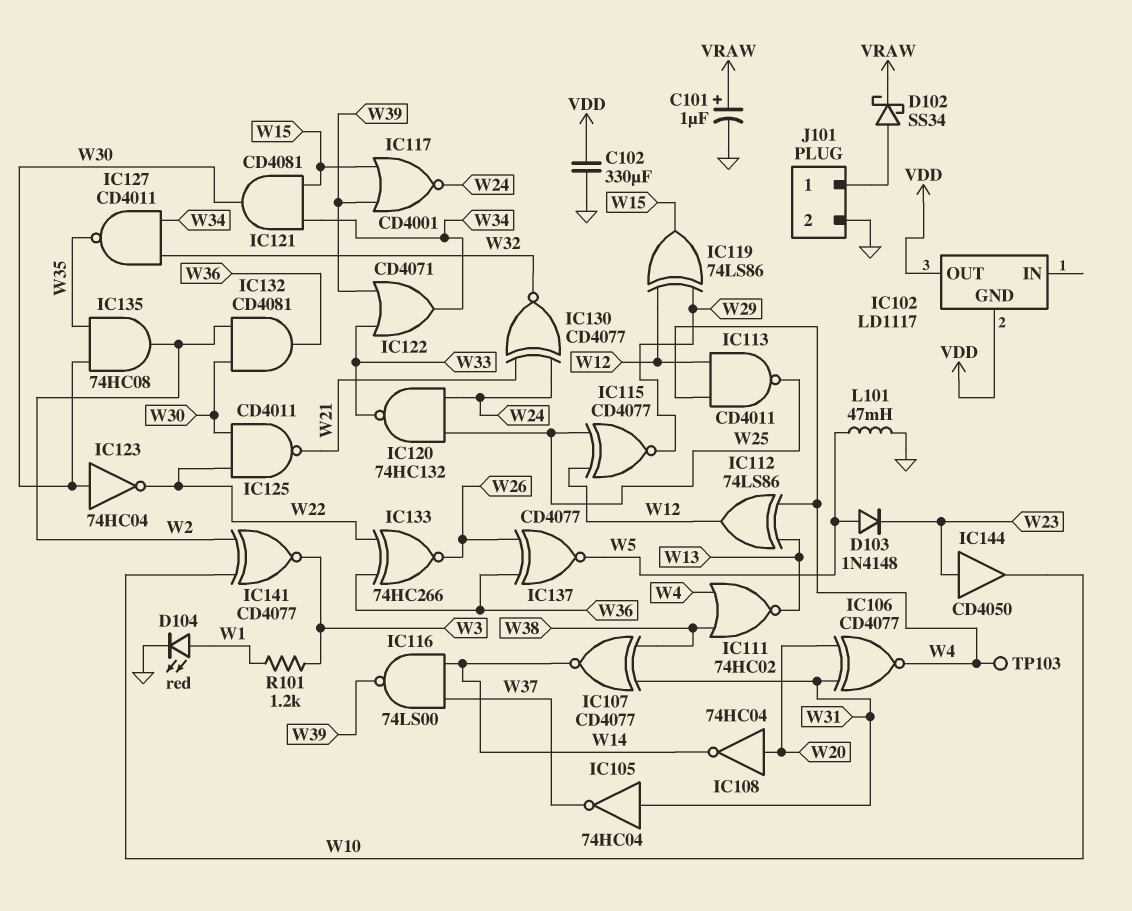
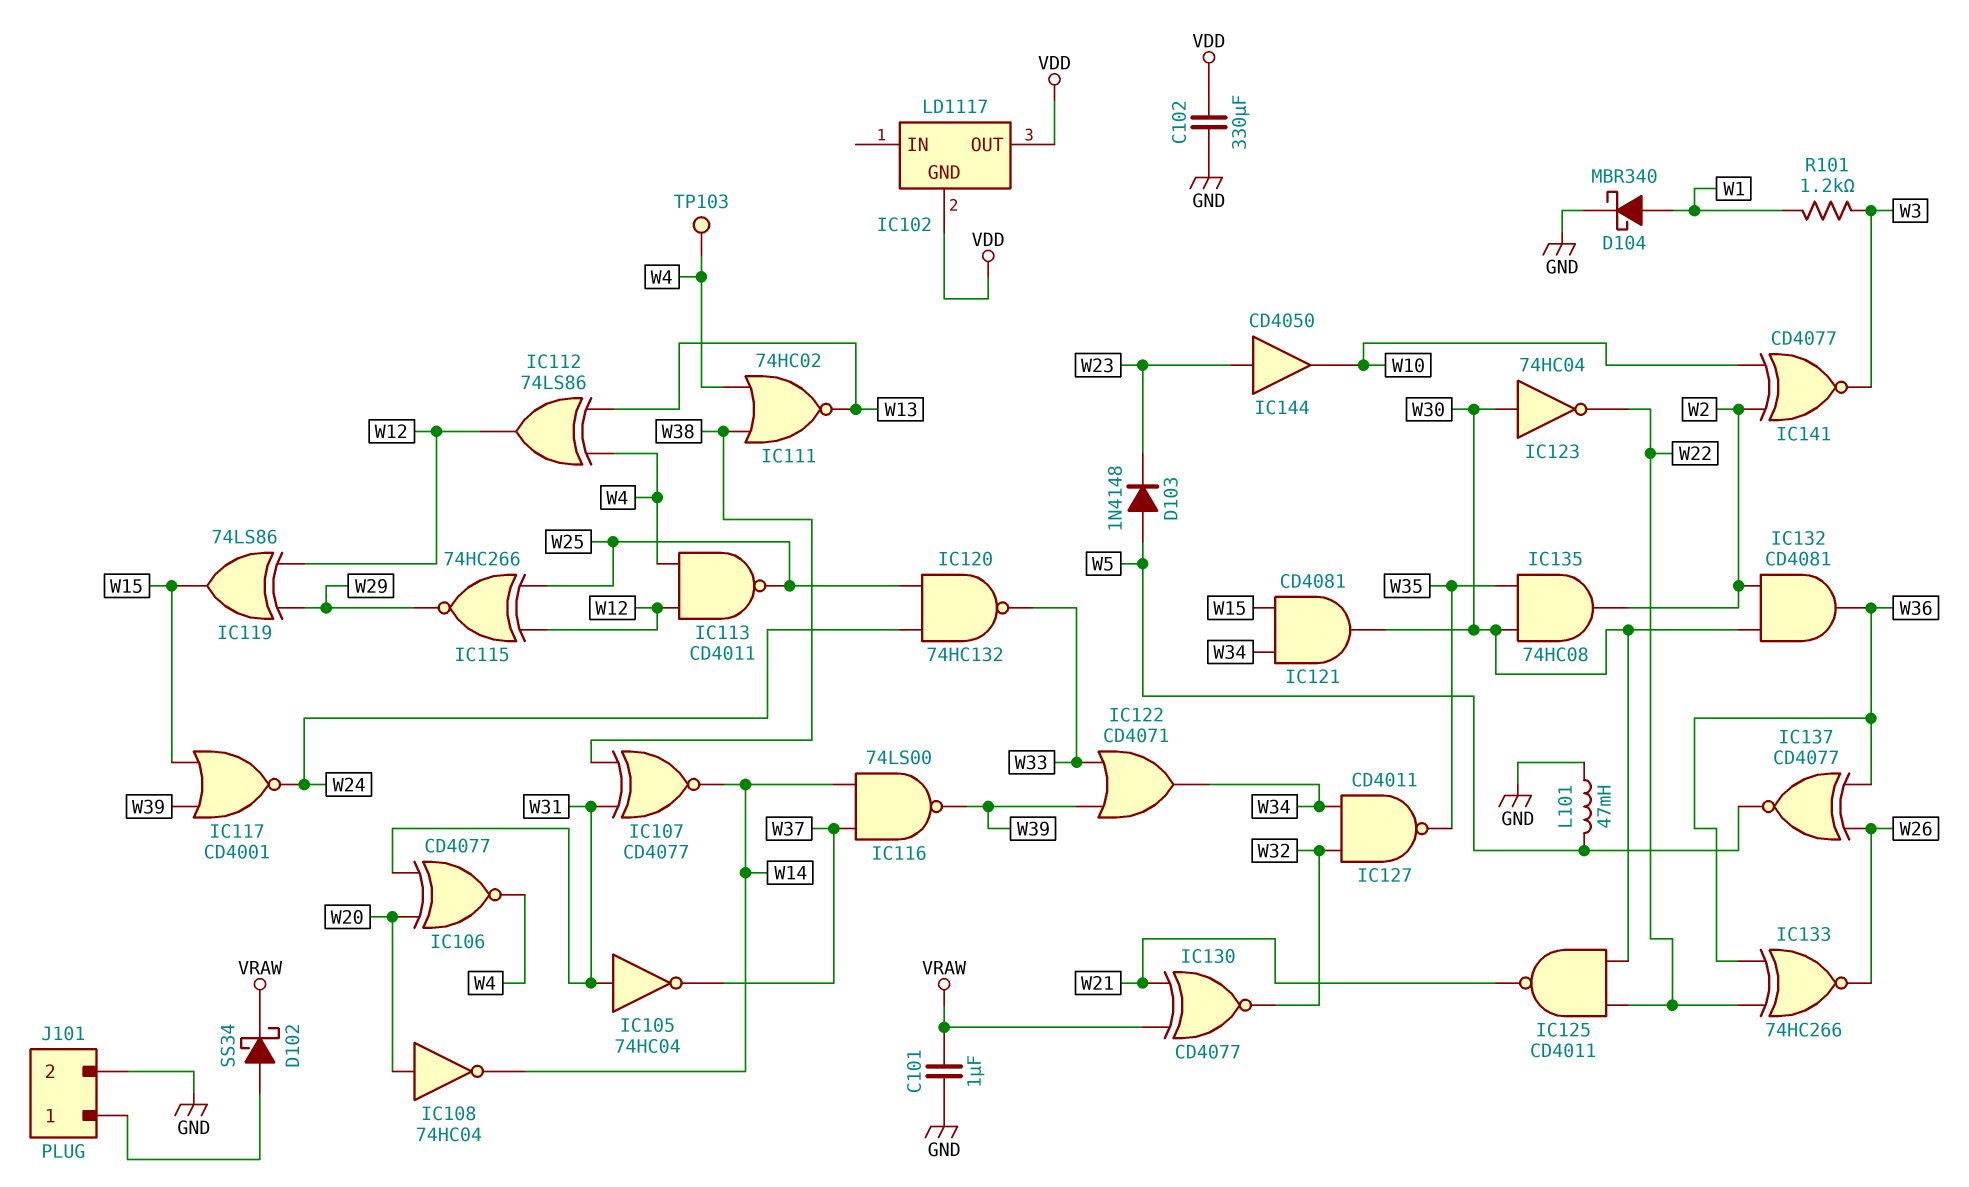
C101: 1uF (plus VRAW, minus GND) -> 1uF (GND, VRAW)
D104: LED red (A W1, K GND) -> schottky MBR340 (A W1, K GND)
IC115: XNOR CD4077 (in W12, in W25, out W29) -> XNOR 74HC266 (in W12, in W25, out W29)
IC130: XNOR CD4077 (in W21, in W24, out W32) -> XNOR CD4077 (in VRAW, in W21, out W32)

